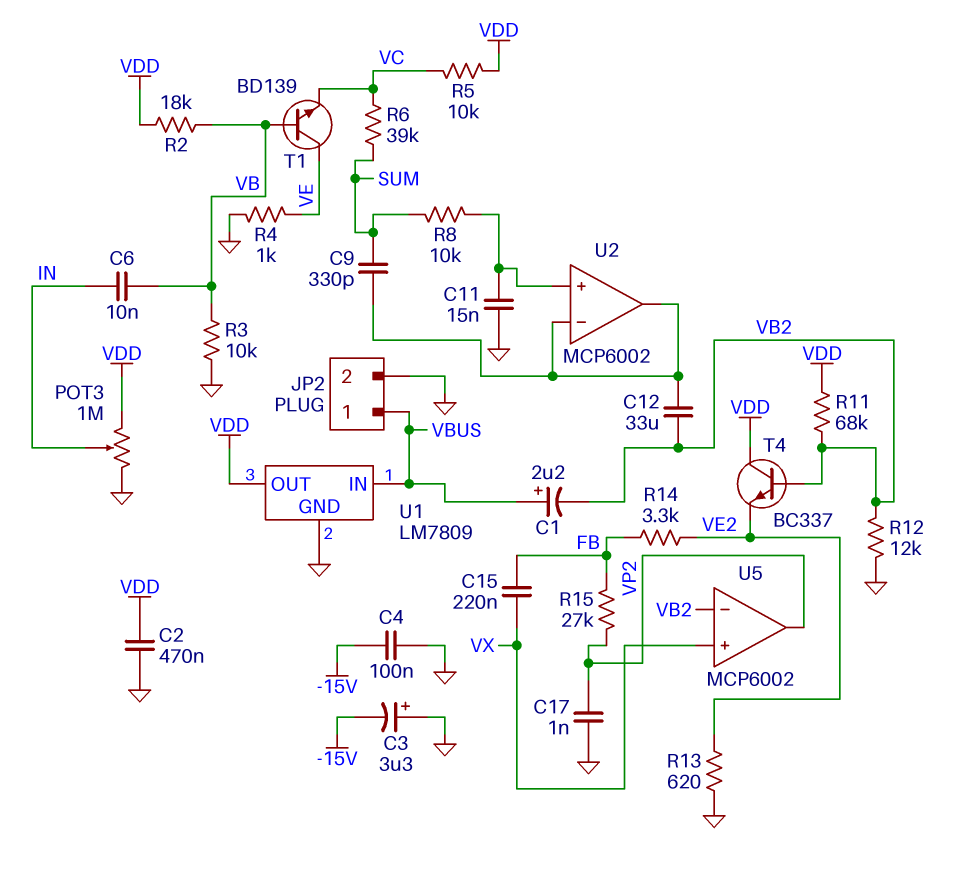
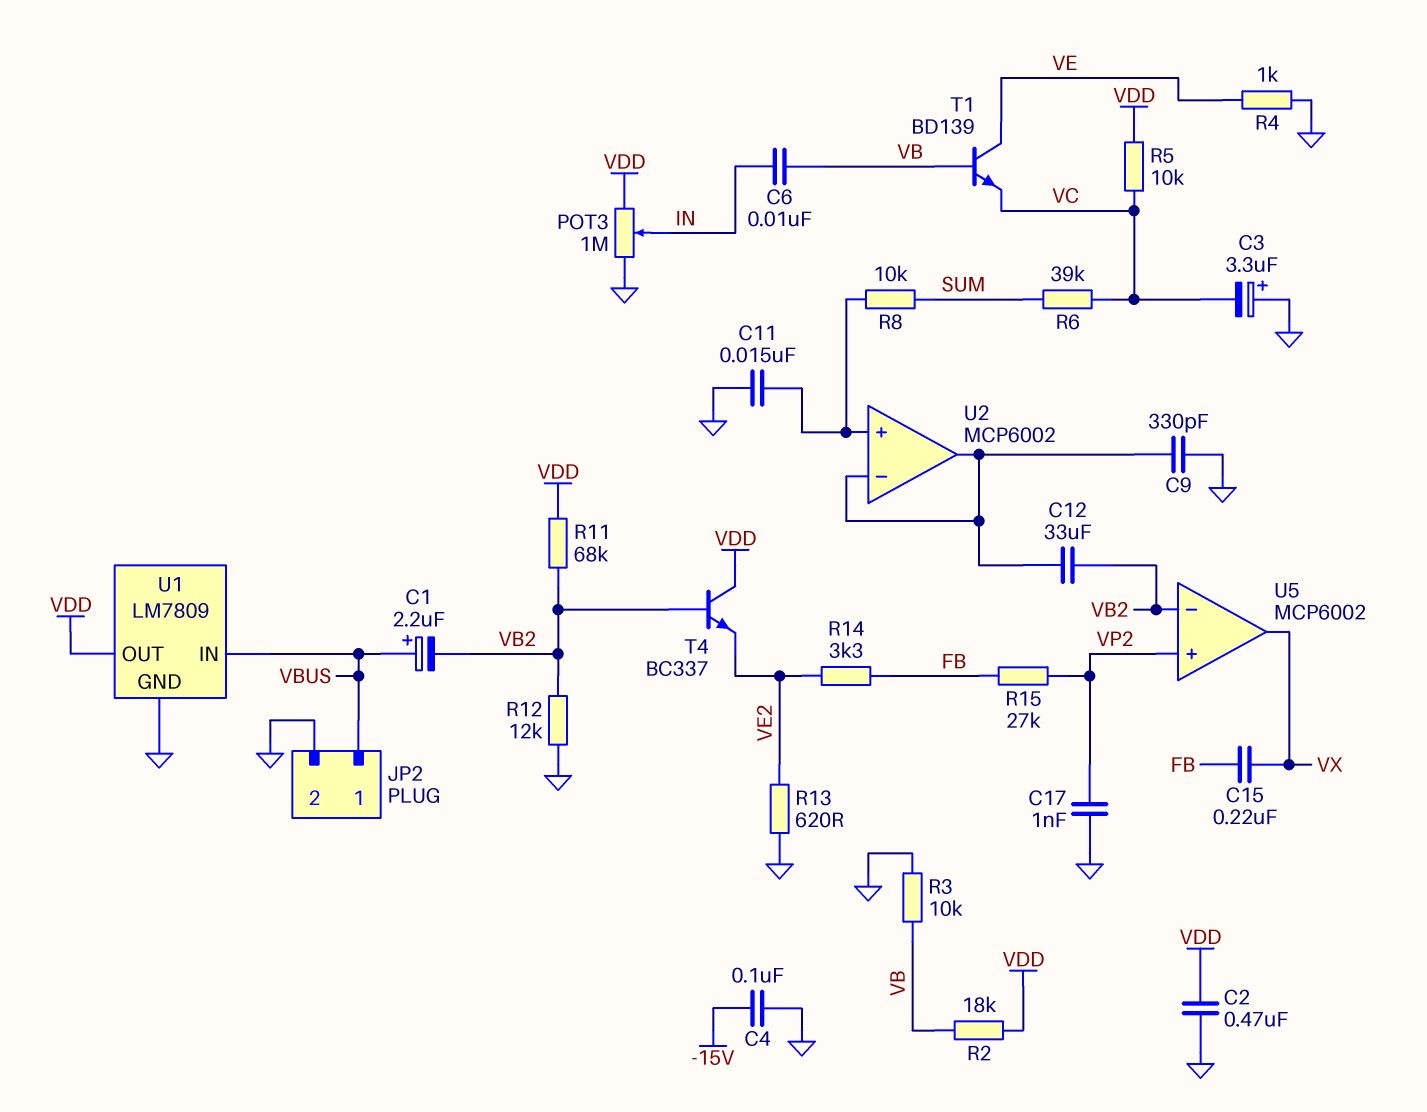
C3: 3.3uF (plus GND, minus -15V) -> 3.3uF (plus GND, minus VC)
C9: 330pF (SUM, U2/in-) -> 330pF (GND, U2/in-)
U5 pin in+: VX -> VP2
U5 pin out: VP2 -> VX

